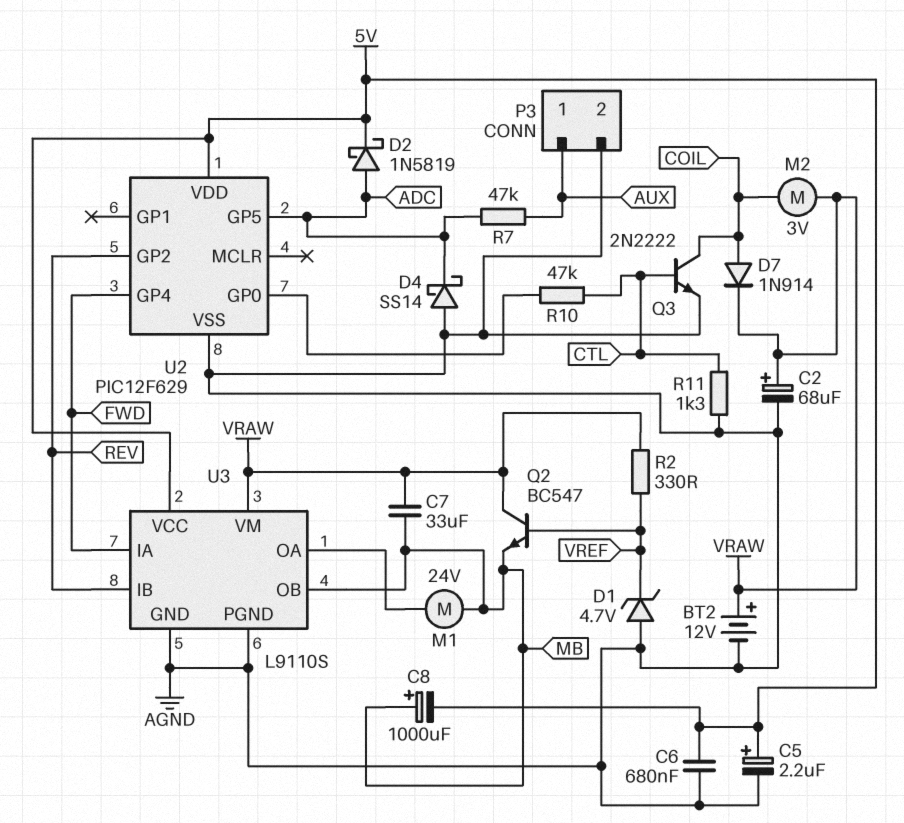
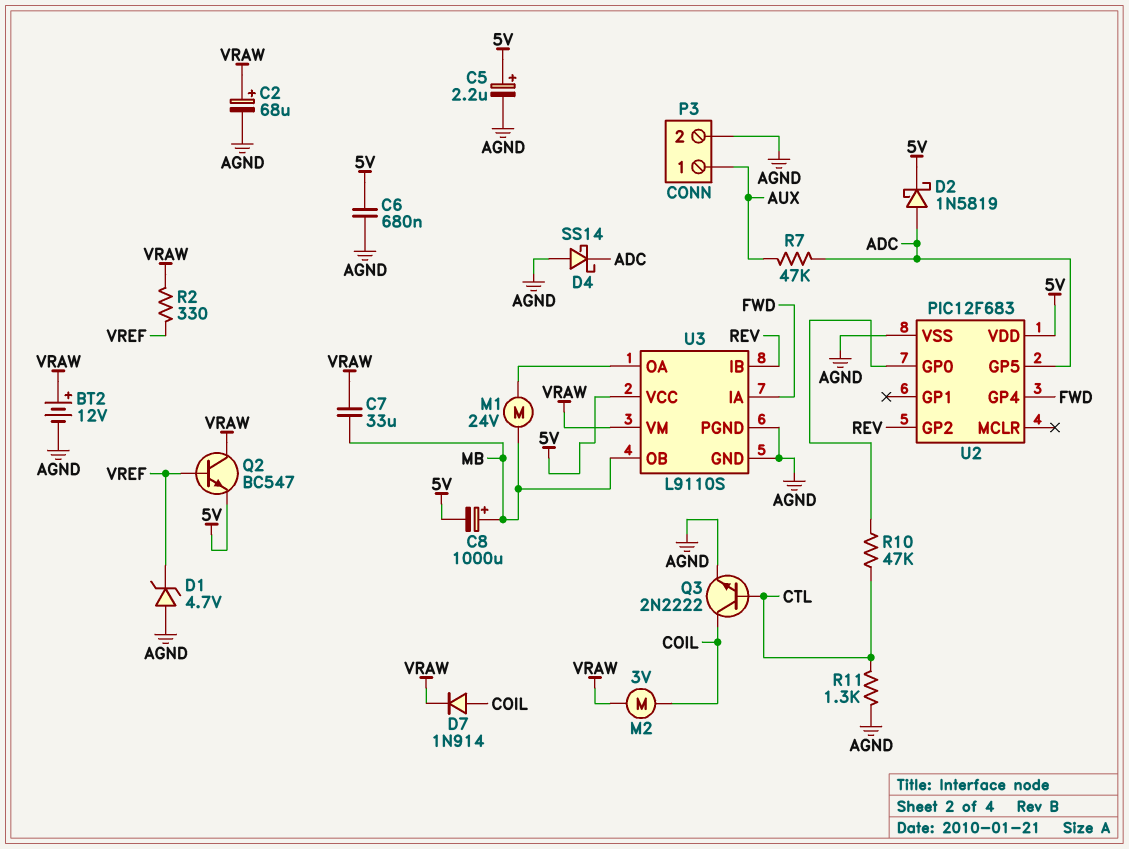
Q2: NPN BC547 (B VREF, C VRAW, E MB) -> NPN BC547 (B VREF, C VRAW, E 5V)
U2: PIC12F629 -> PIC12F683

